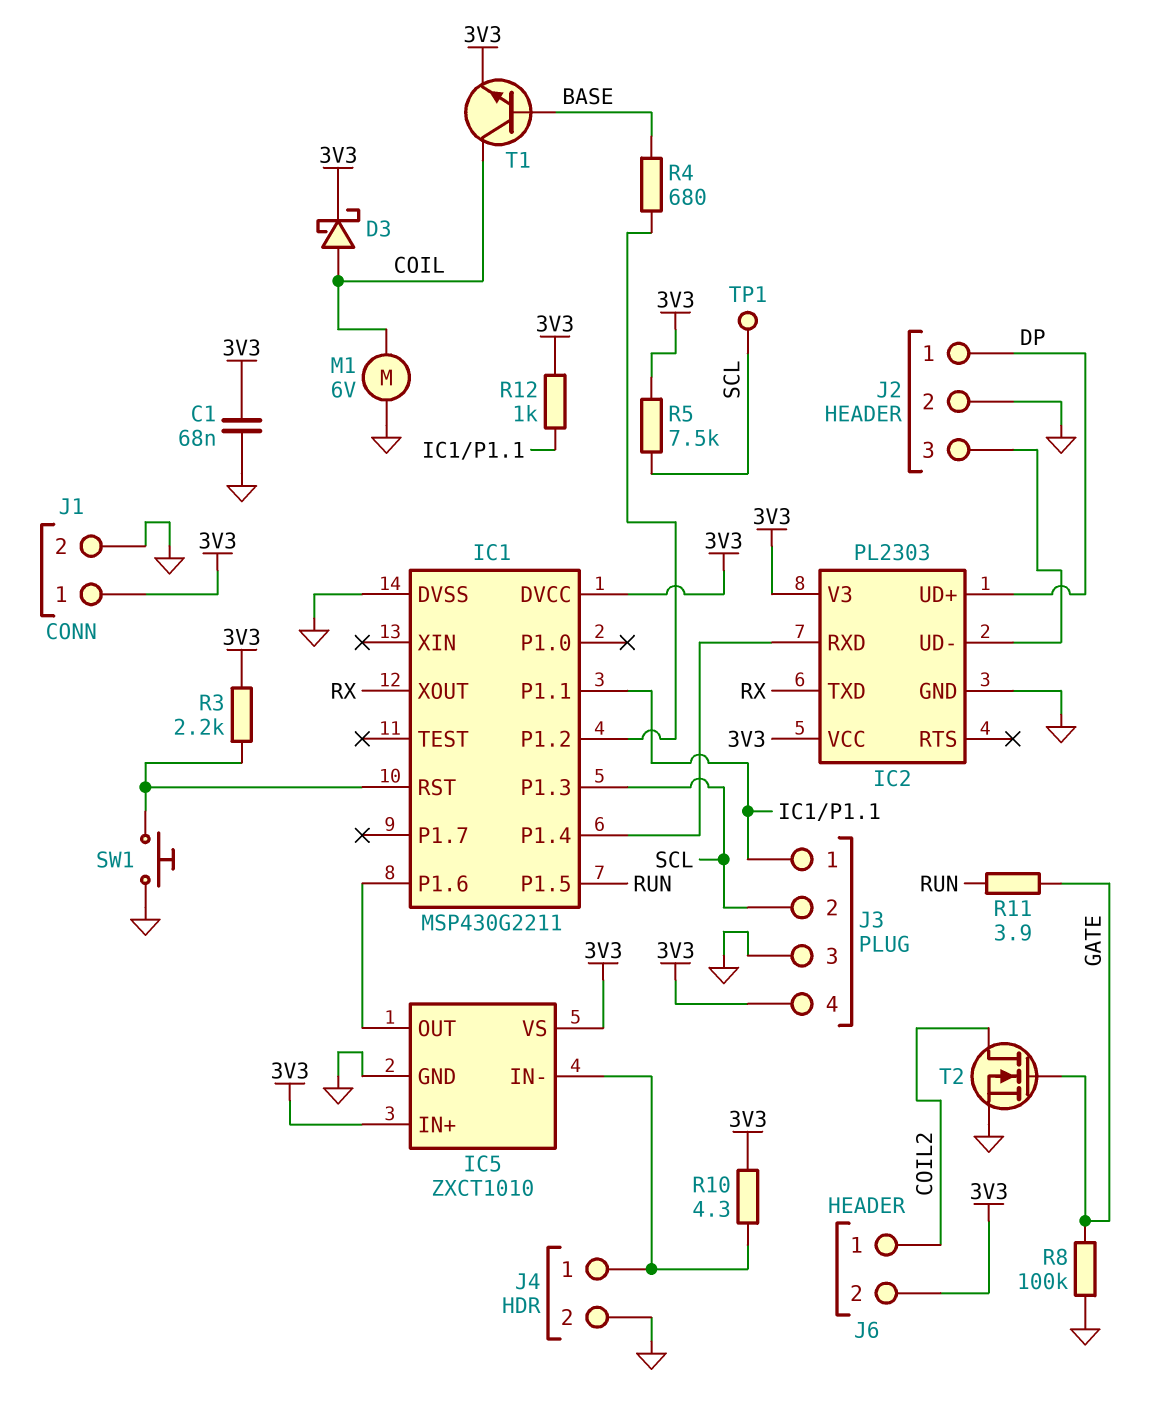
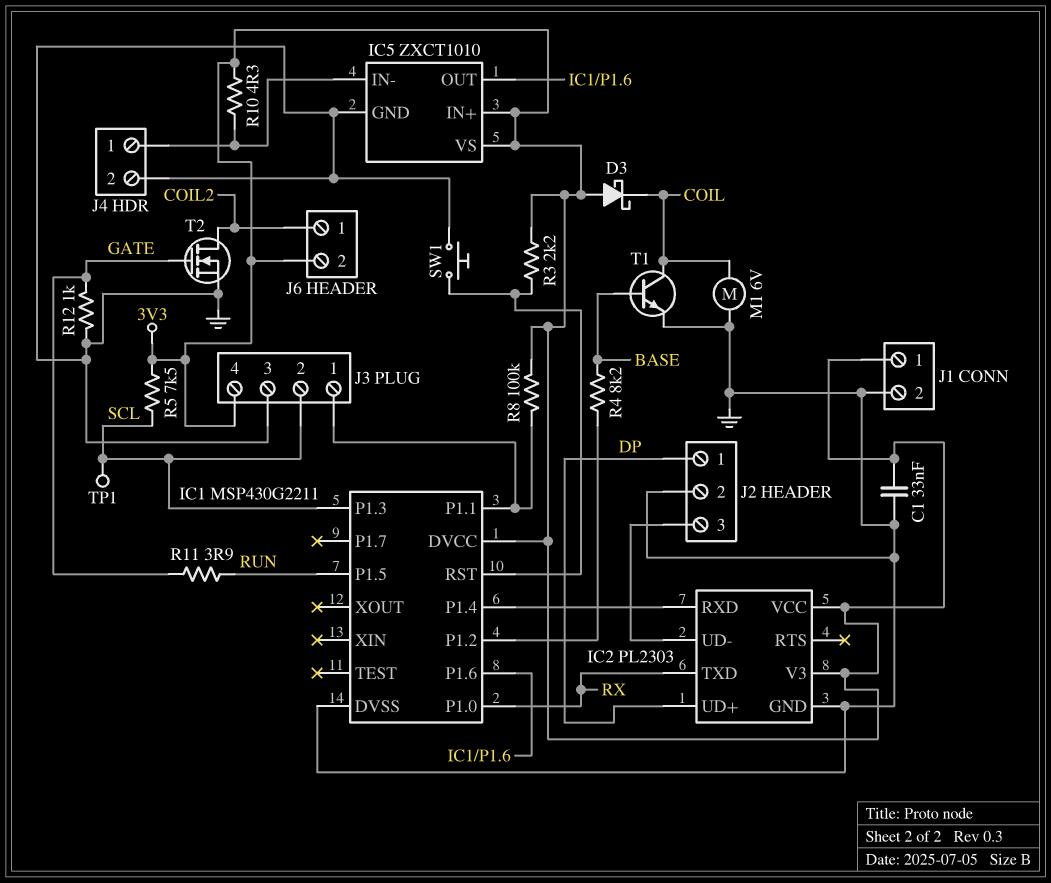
C1: 68nF (3V3, GND) -> 33nF (3V3, GND)
D3: schottky (A COIL, K 3V3) -> schottky (A 3V3, K COIL)
IC1 pin P1.0: none -> RX
IC1 pin XOUT: RX -> none
R4: 680 (BASE, IC1/P1.2) -> 8.2k (BASE, IC1/P1.2)
R8: 100k (GATE, GND) -> 100k (3V3, IC1/P1.1)
R12: 1k (3V3, IC1/P1.1) -> 1k (GATE, GND)
T1: NPN (B BASE, C COIL, E 3V3) -> NPN (B BASE, C COIL, E GND)

